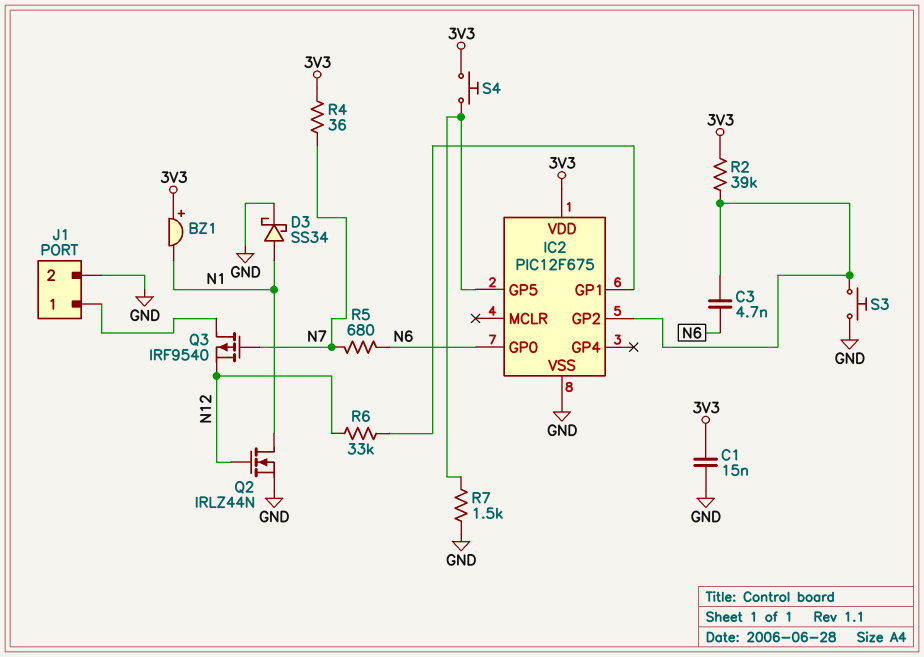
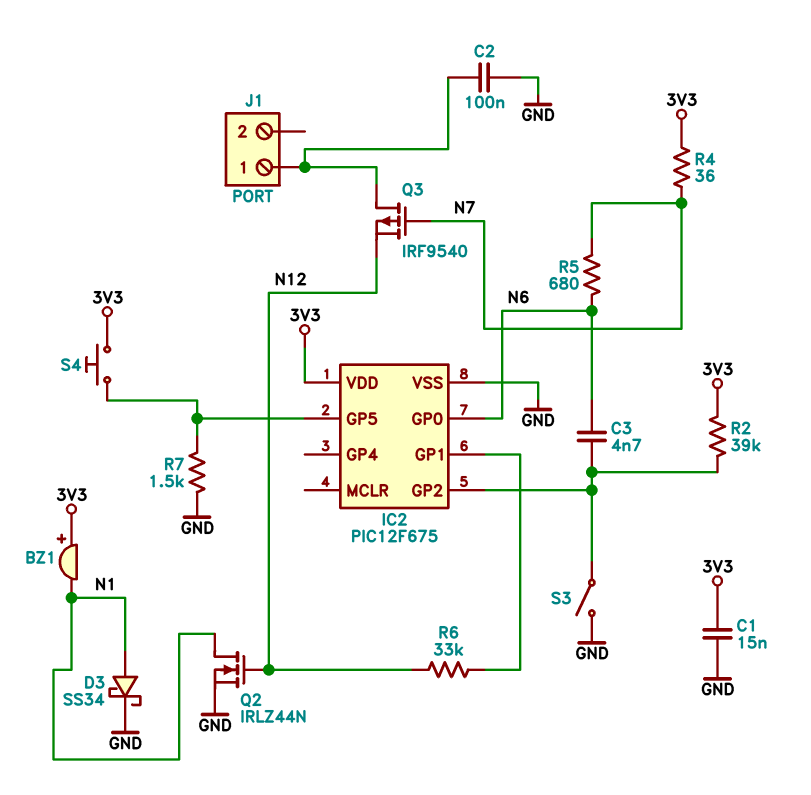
C2: none -> 100nF (GND, J1/1)
J1 pin 2: GND -> none
S3: button (GND, IC2/GP2) -> switch (GND, IC2/GP2)

